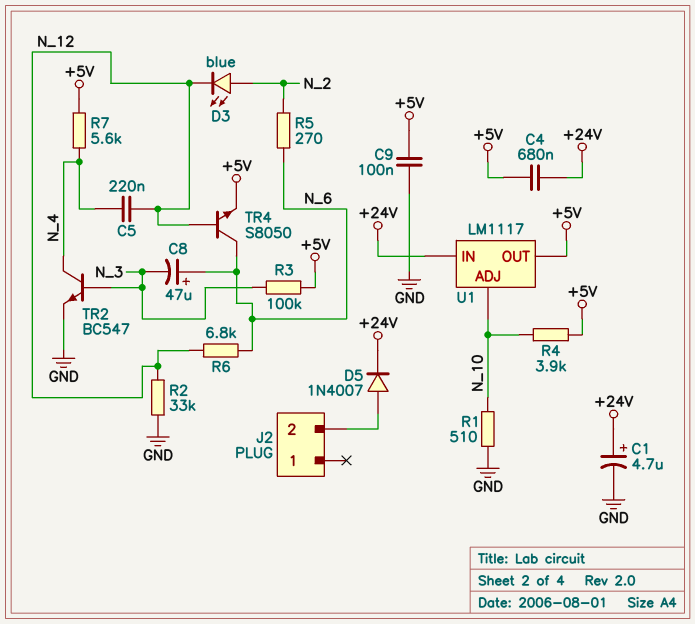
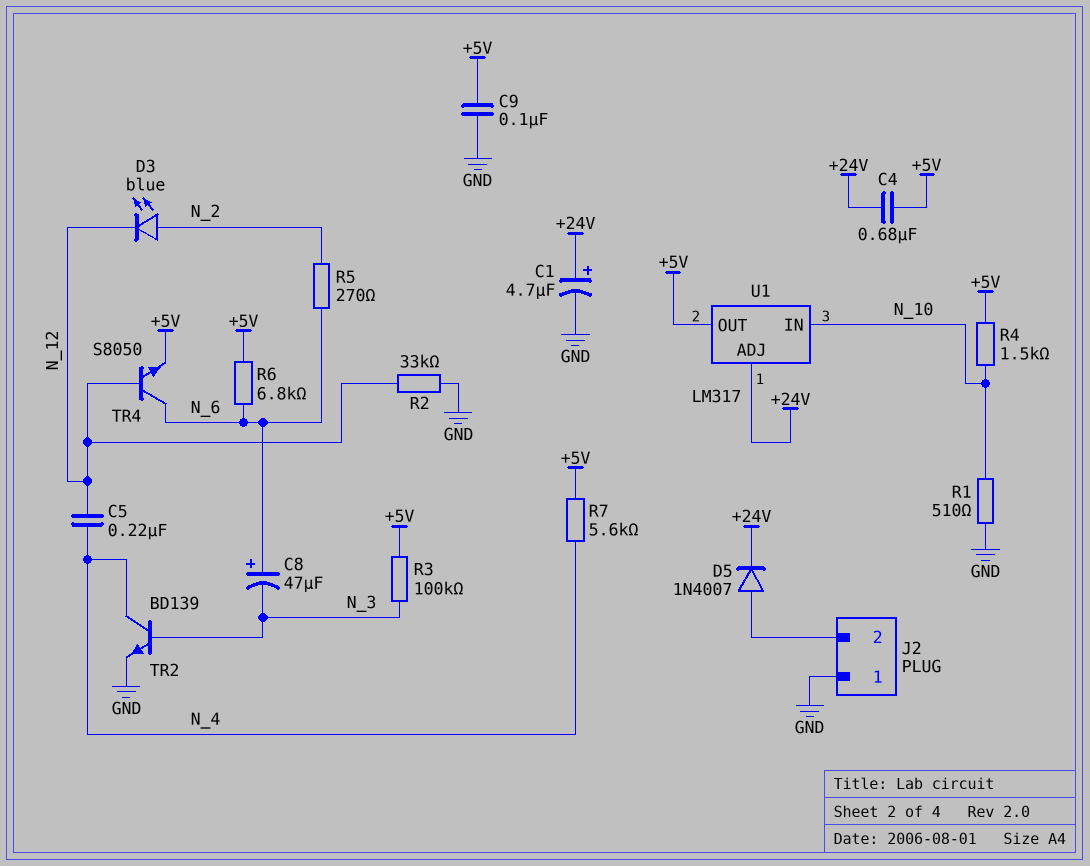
J2 pin 1: none -> GND
R4: 3.9k (+5V, N_10) -> 1.5k (+5V, N_10)
R6: 6.8k (N_6, N_12) -> 6.8k (+5V, N_6)
TR2: NPN BC547 (B N_3, C N_4, E GND) -> NPN BD139 (B N_3, C N_4, E GND)
U1: LM1117 -> LM317
U1 pin ADJ: N_10 -> +24V
U1 pin IN: +24V -> N_10

